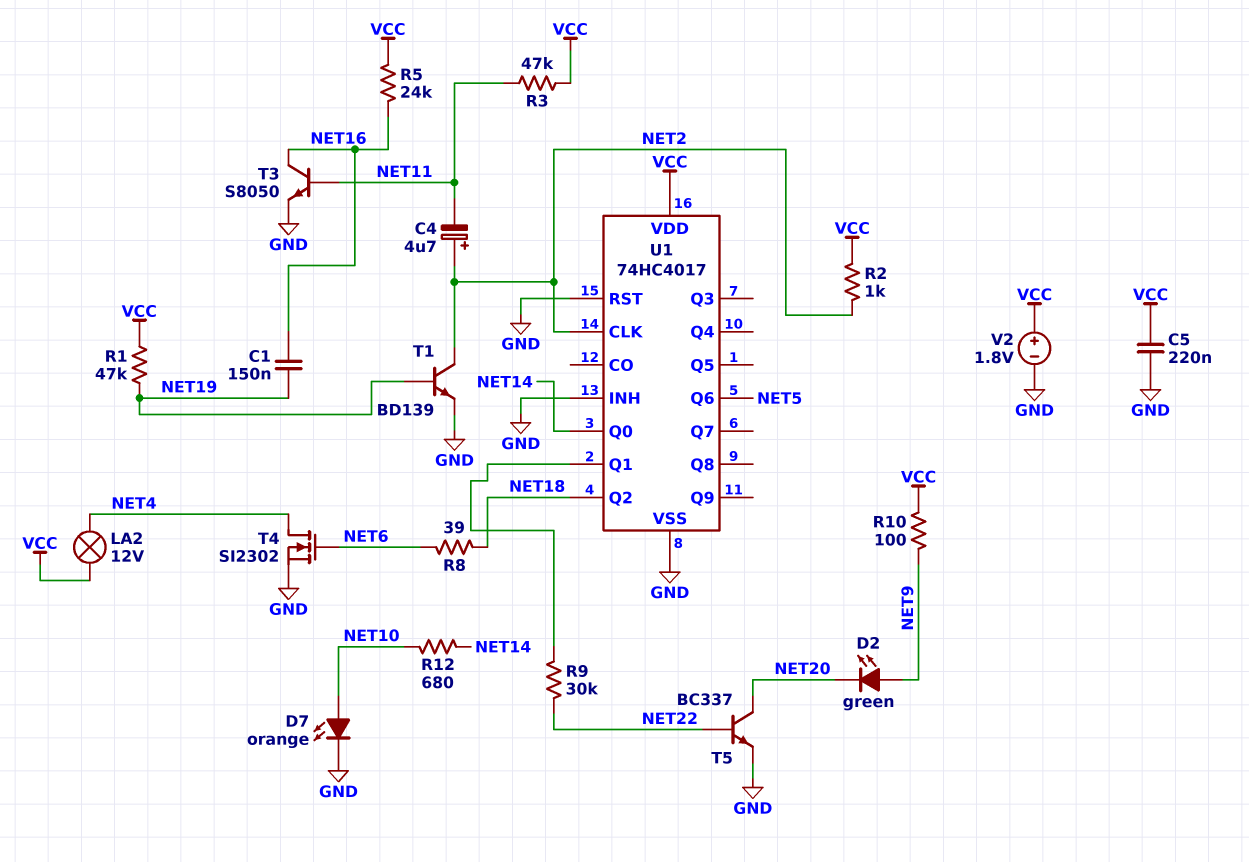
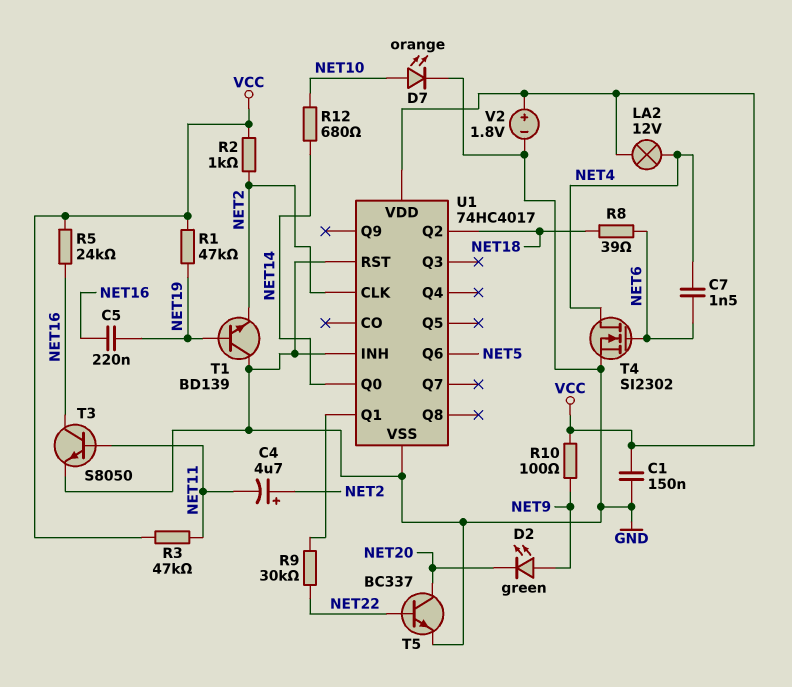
C1: 150nF (NET16, NET19) -> 150nF (GND, VCC)
C5: 220nF (GND, VCC) -> 220nF (NET16, NET19)
C7: none -> 1.5nF (NET4, NET6)
T1: NPN BD139 (B NET19, C NET2, E GND) -> NPN BD139 (B NET19, C GND, E NET2)

